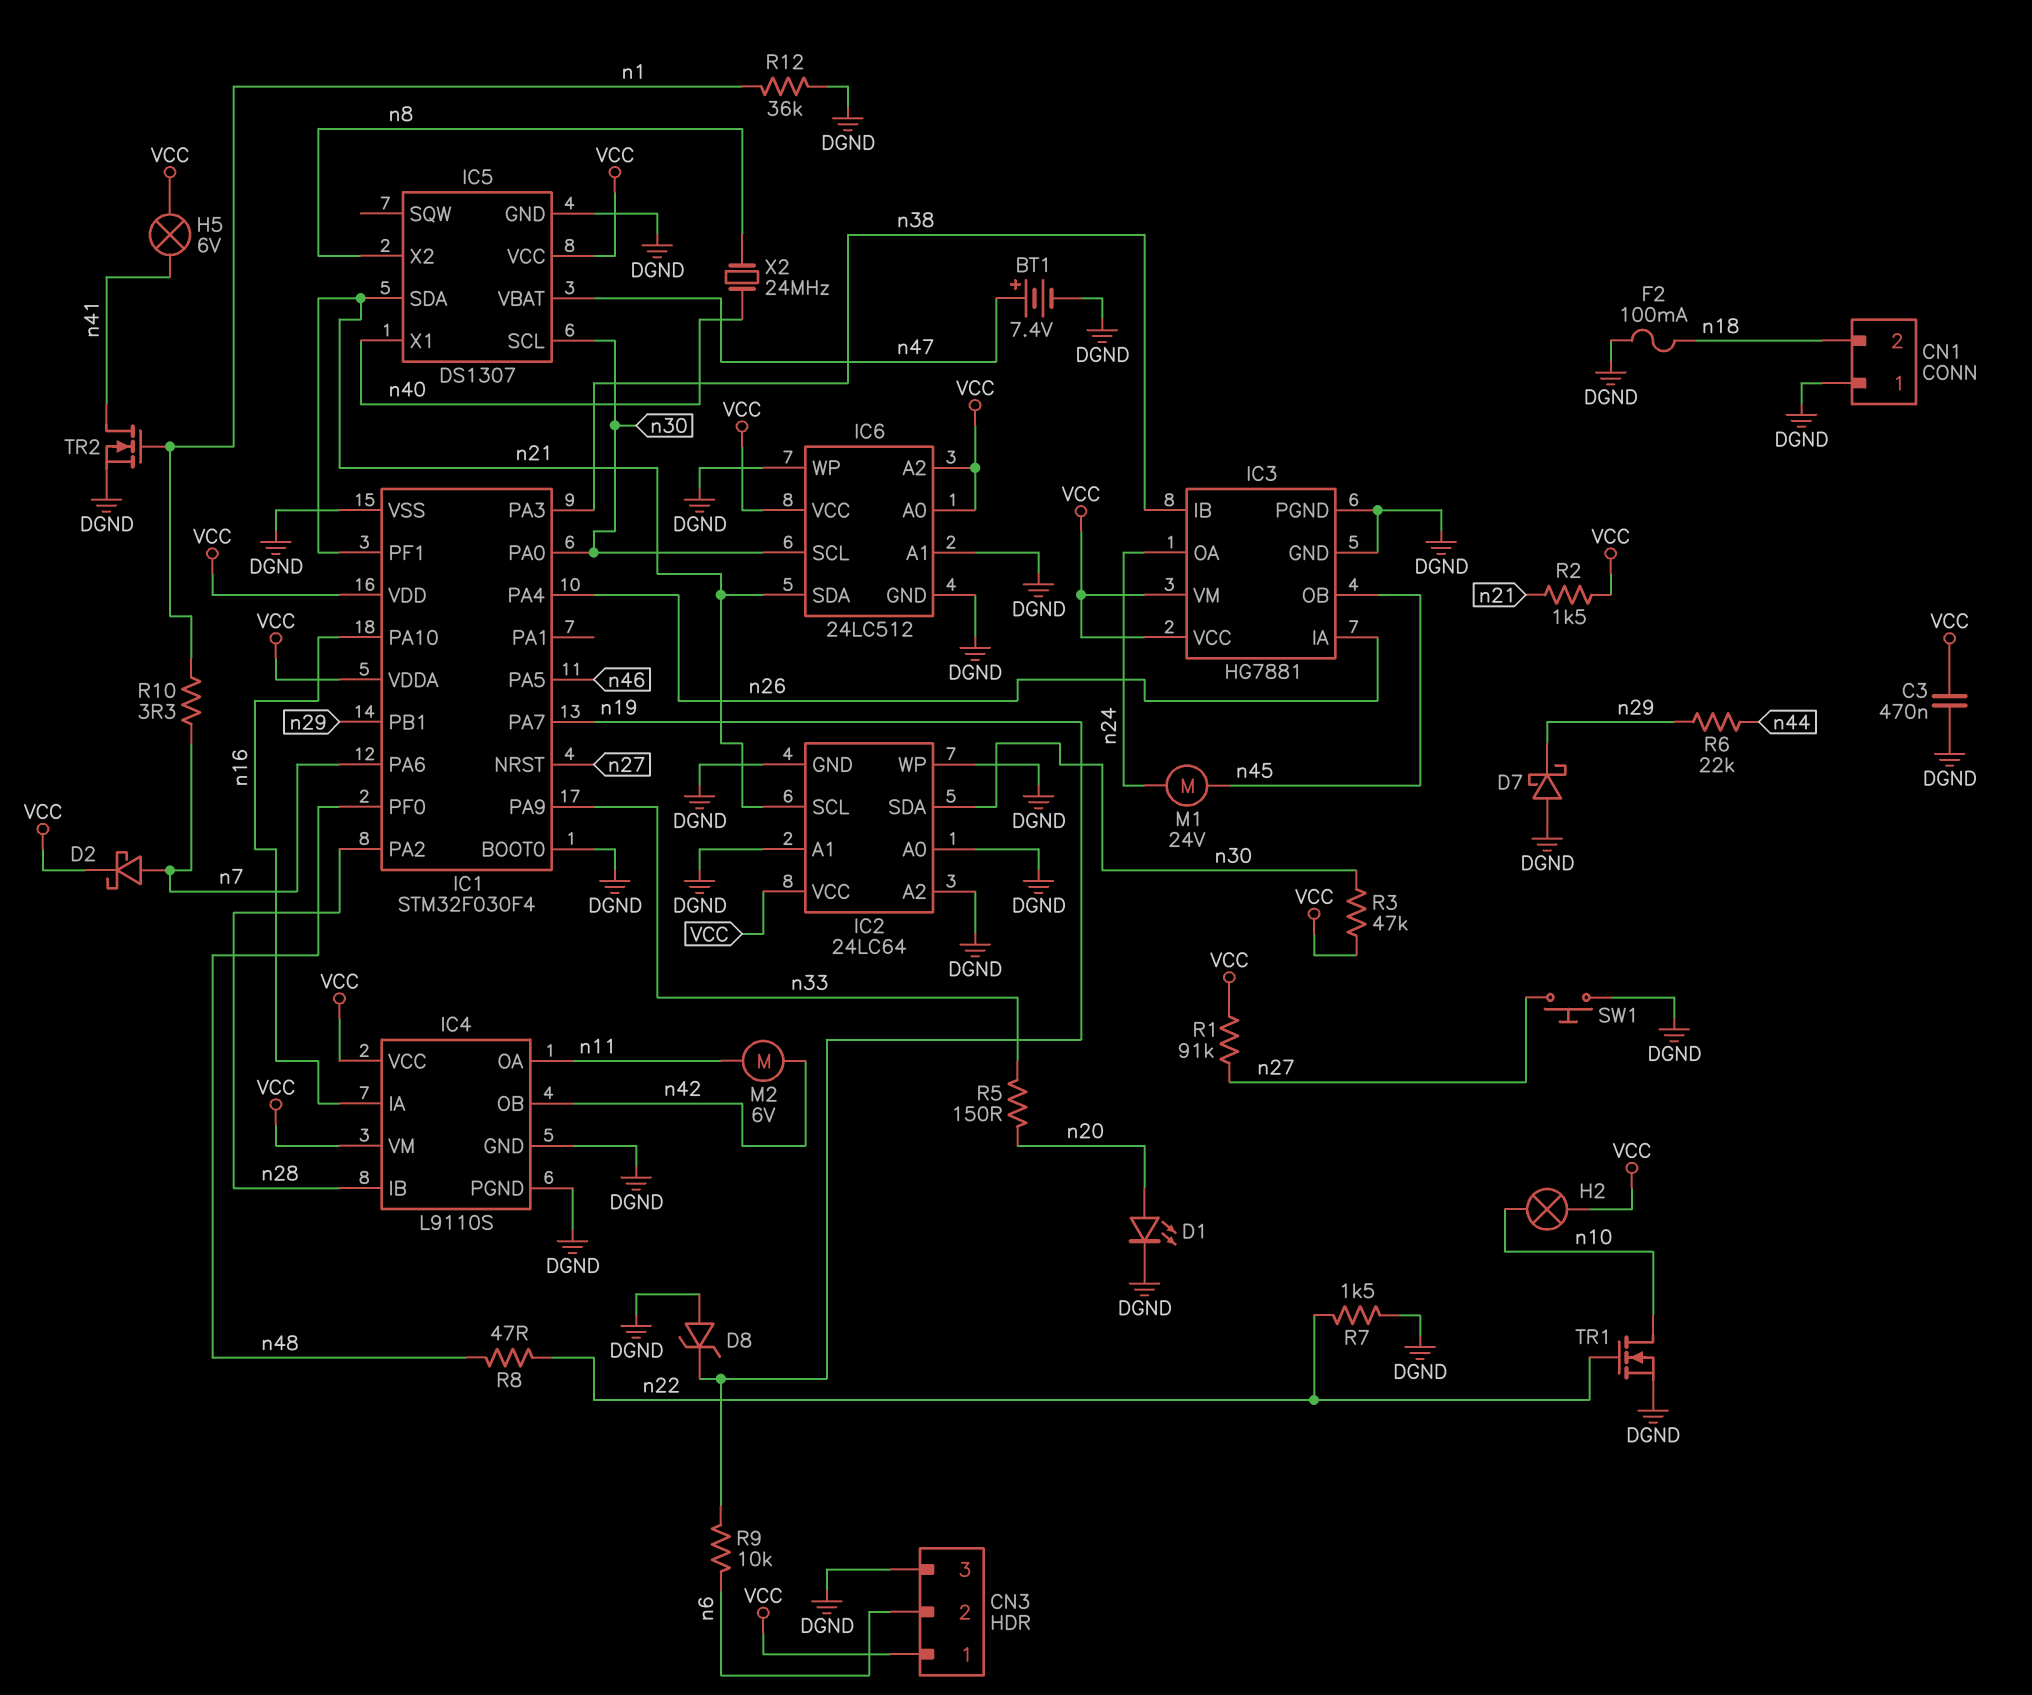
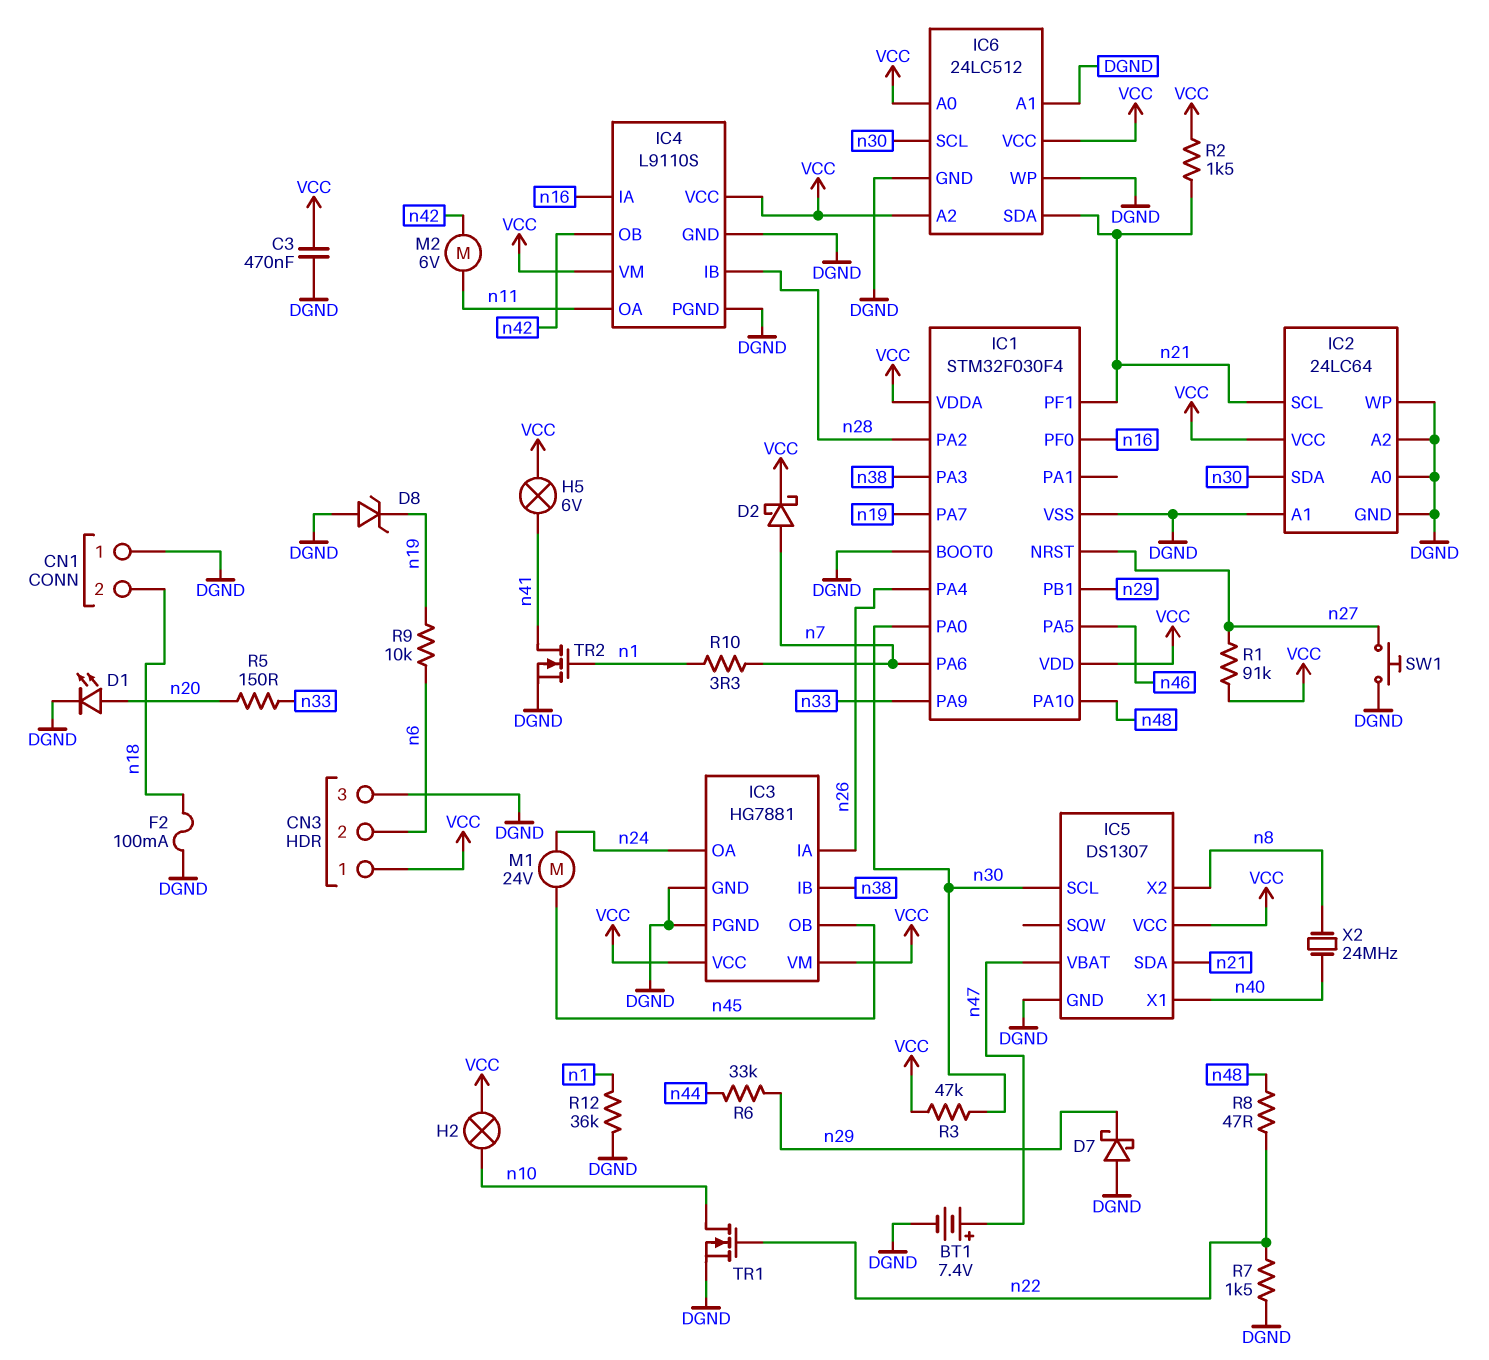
IC1 pin PA10: n16 -> n48
IC1 pin PF0: n48 -> n16
R6: 22k (n29, n44) -> 33k (n29, n44)

